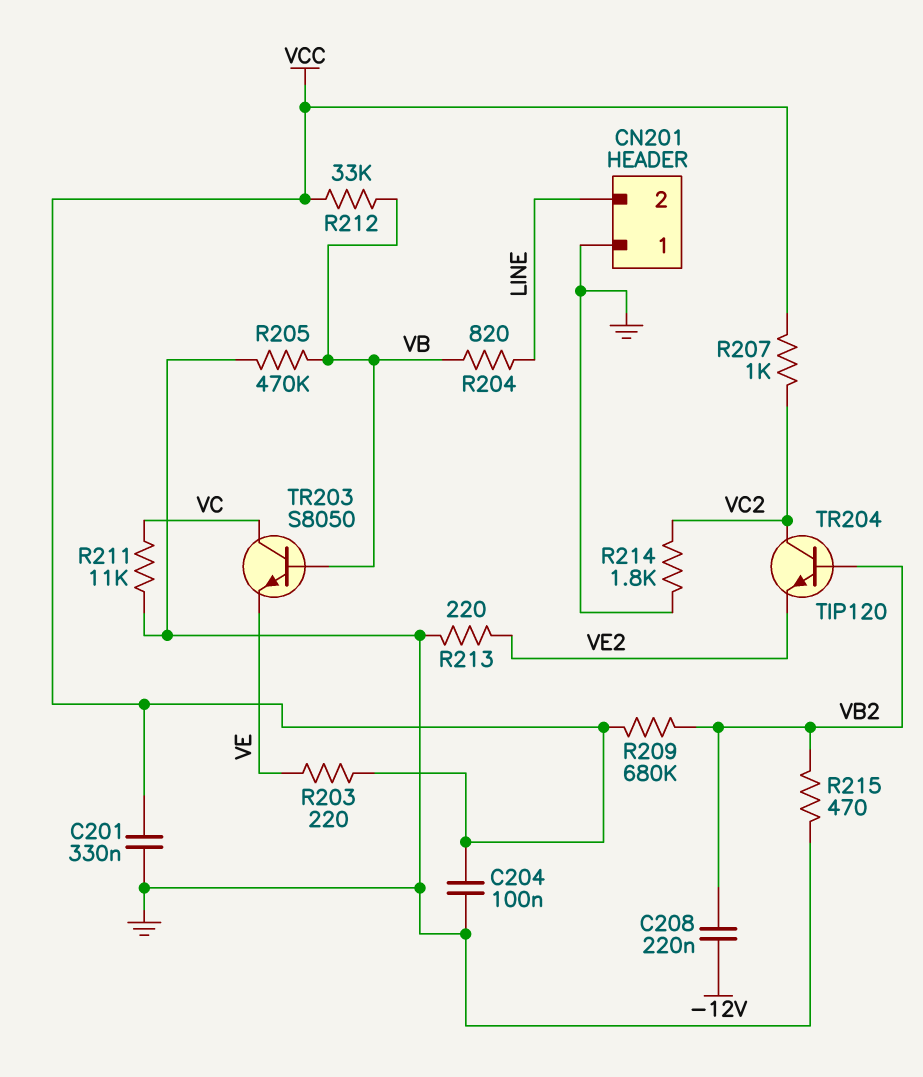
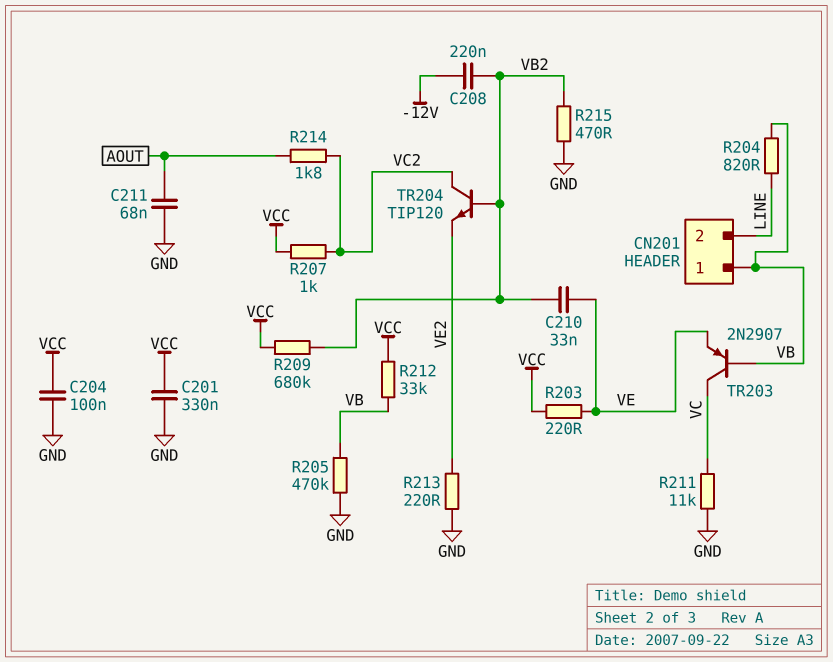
C210: none -> 33nF (VB2, VE)
C211: none -> 68nF (AOUT, GND)
CN201 pin 1: GND -> VB
R214: 1.8k (GND, VC2) -> 1.8k (AOUT, VC2)
TR203: NPN S8050 (B VB, C VC, E VE) -> PNP 2N2907 (B VB, C VC, E VE)

